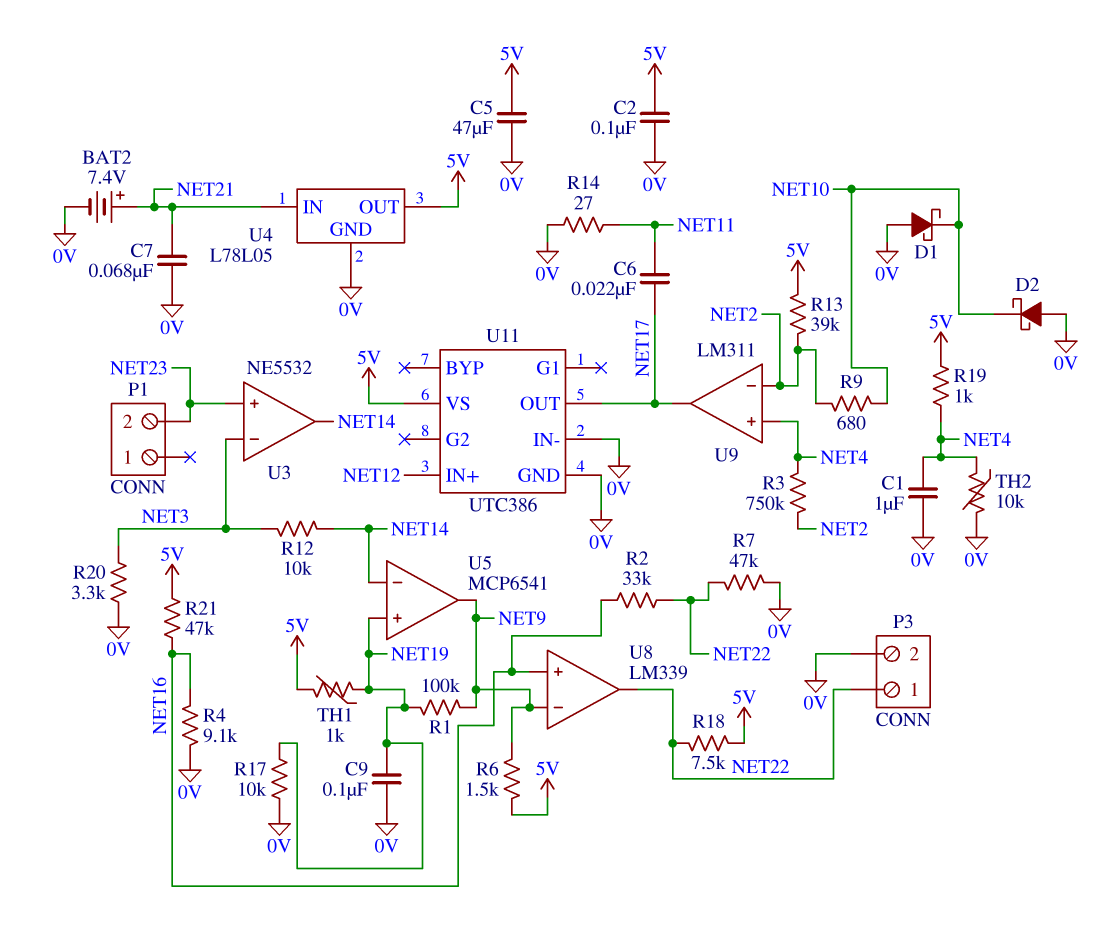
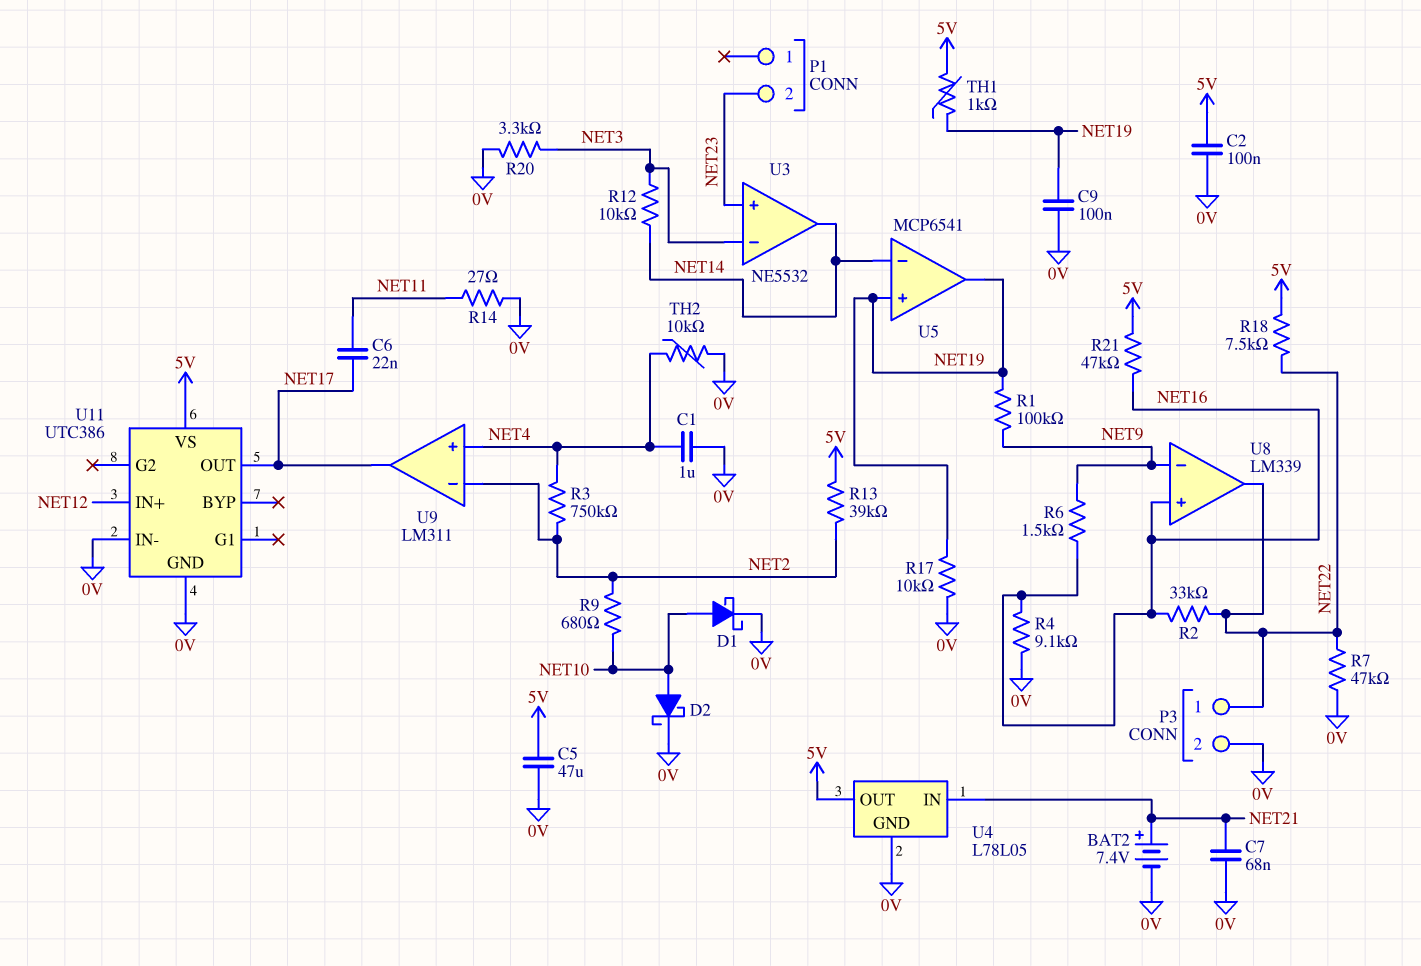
D1: schottky (A 0V, K NET10) -> schottky (A NET10, K 0V)
D2: schottky (A 0V, K NET10) -> schottky (A NET10, K 0V)
R6: 1.5k (5V, NET9) -> 1.5k (NET9, NET16)
R19: 1k (5V, NET4) -> none
U5 pin out: NET9 -> NET19

